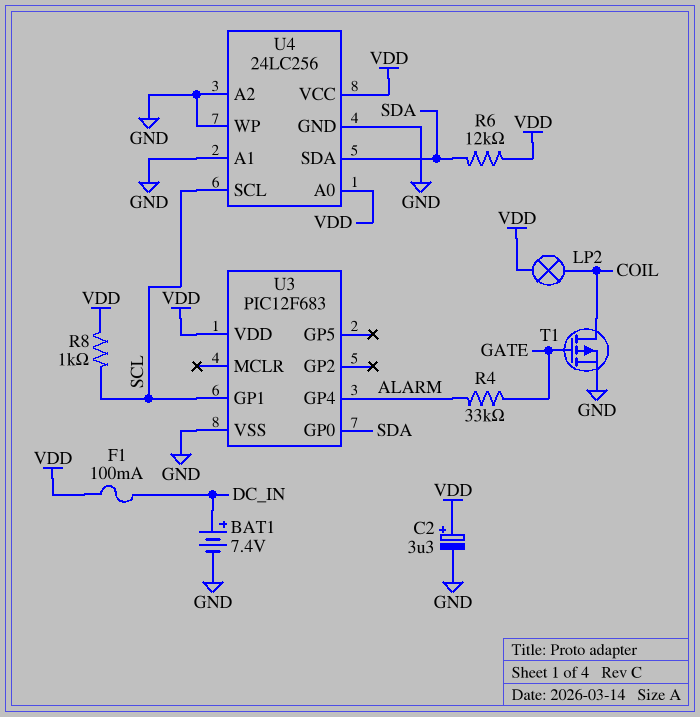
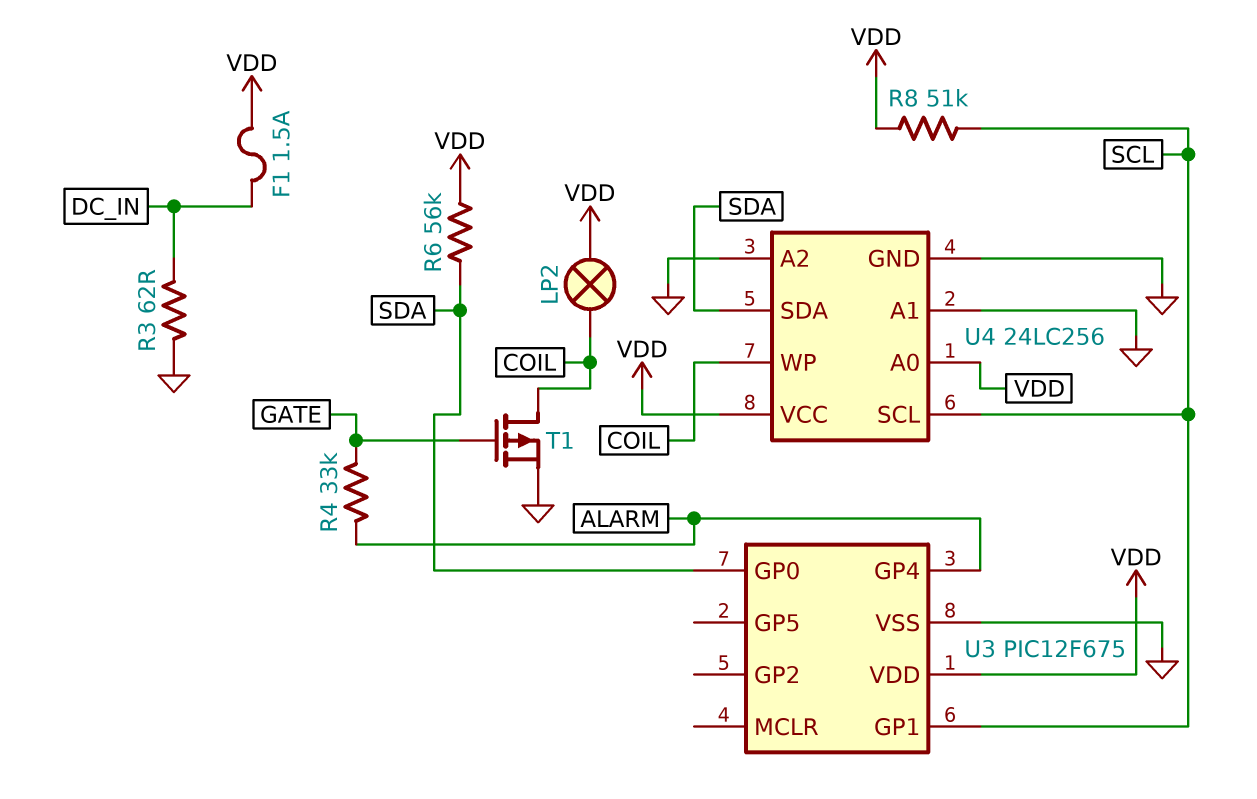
BAT1: 7.4V (plus DC_IN, minus GND) -> none
C2: 3.3uF (plus VDD, minus GND) -> none
F1: 100mA (DC_IN, VDD) -> 1.5A (DC_IN, VDD)
R3: none -> 62 (DC_IN, GND)
R6: 12k (SDA, VDD) -> 56k (SDA, VDD)
R8: 1k (SCL, VDD) -> 51k (SCL, VDD)
U3: PIC12F683 -> PIC12F675
U4 pin WP: GND -> COIL

